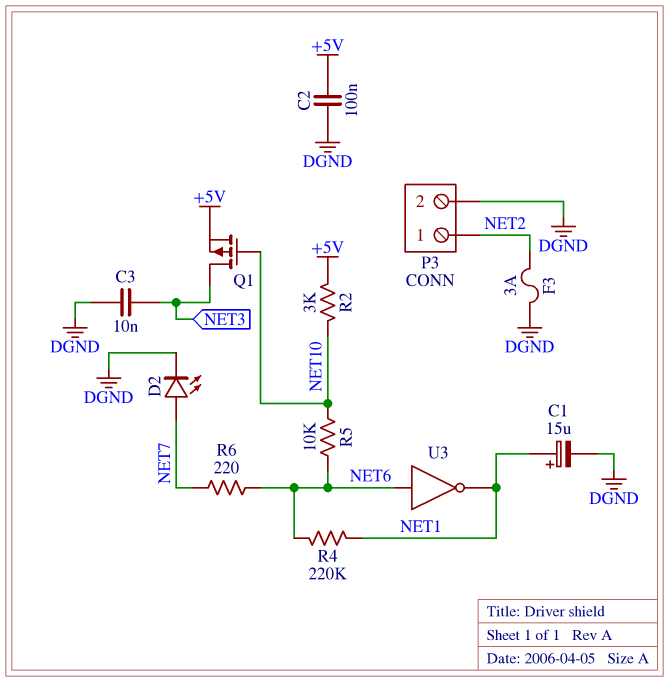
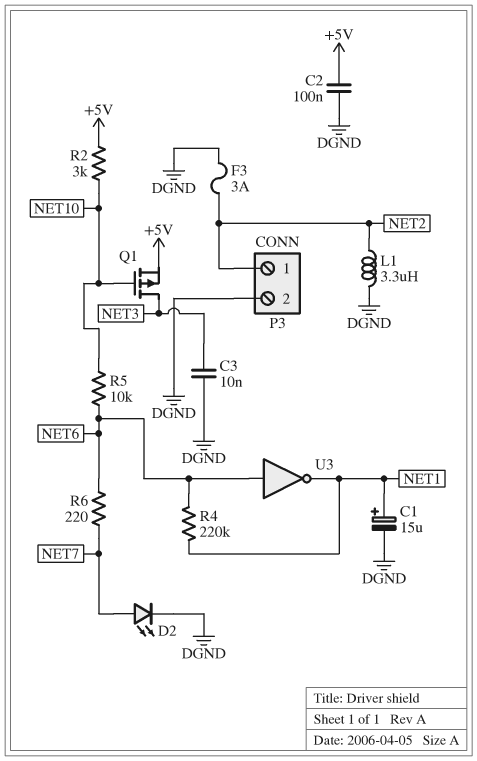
L1: none -> 3.3uH (DGND, NET2)

